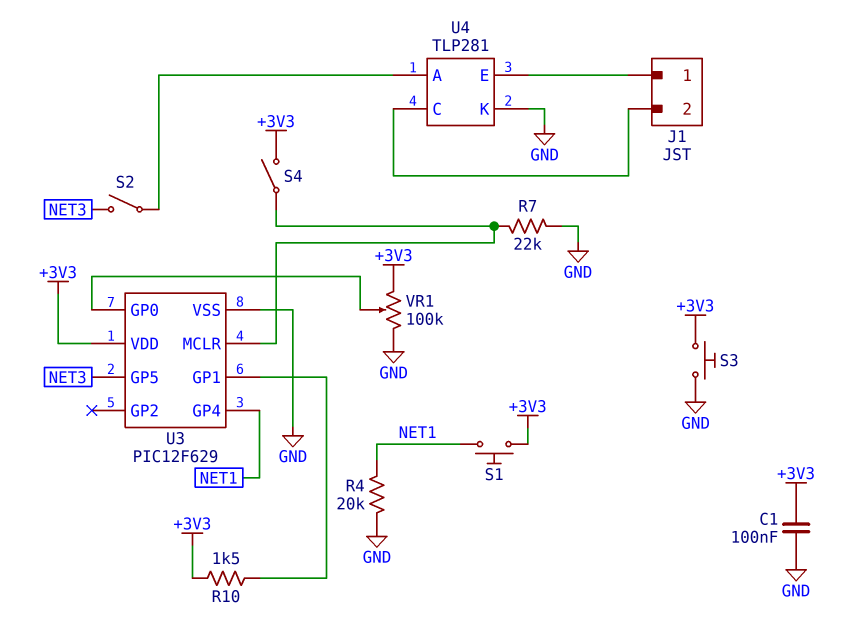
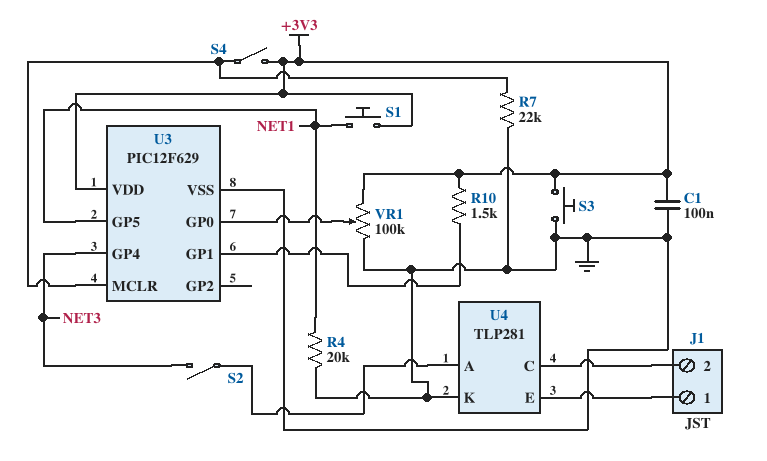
U3 pin GP4: NET1 -> NET3
U3 pin GP5: NET3 -> NET1

